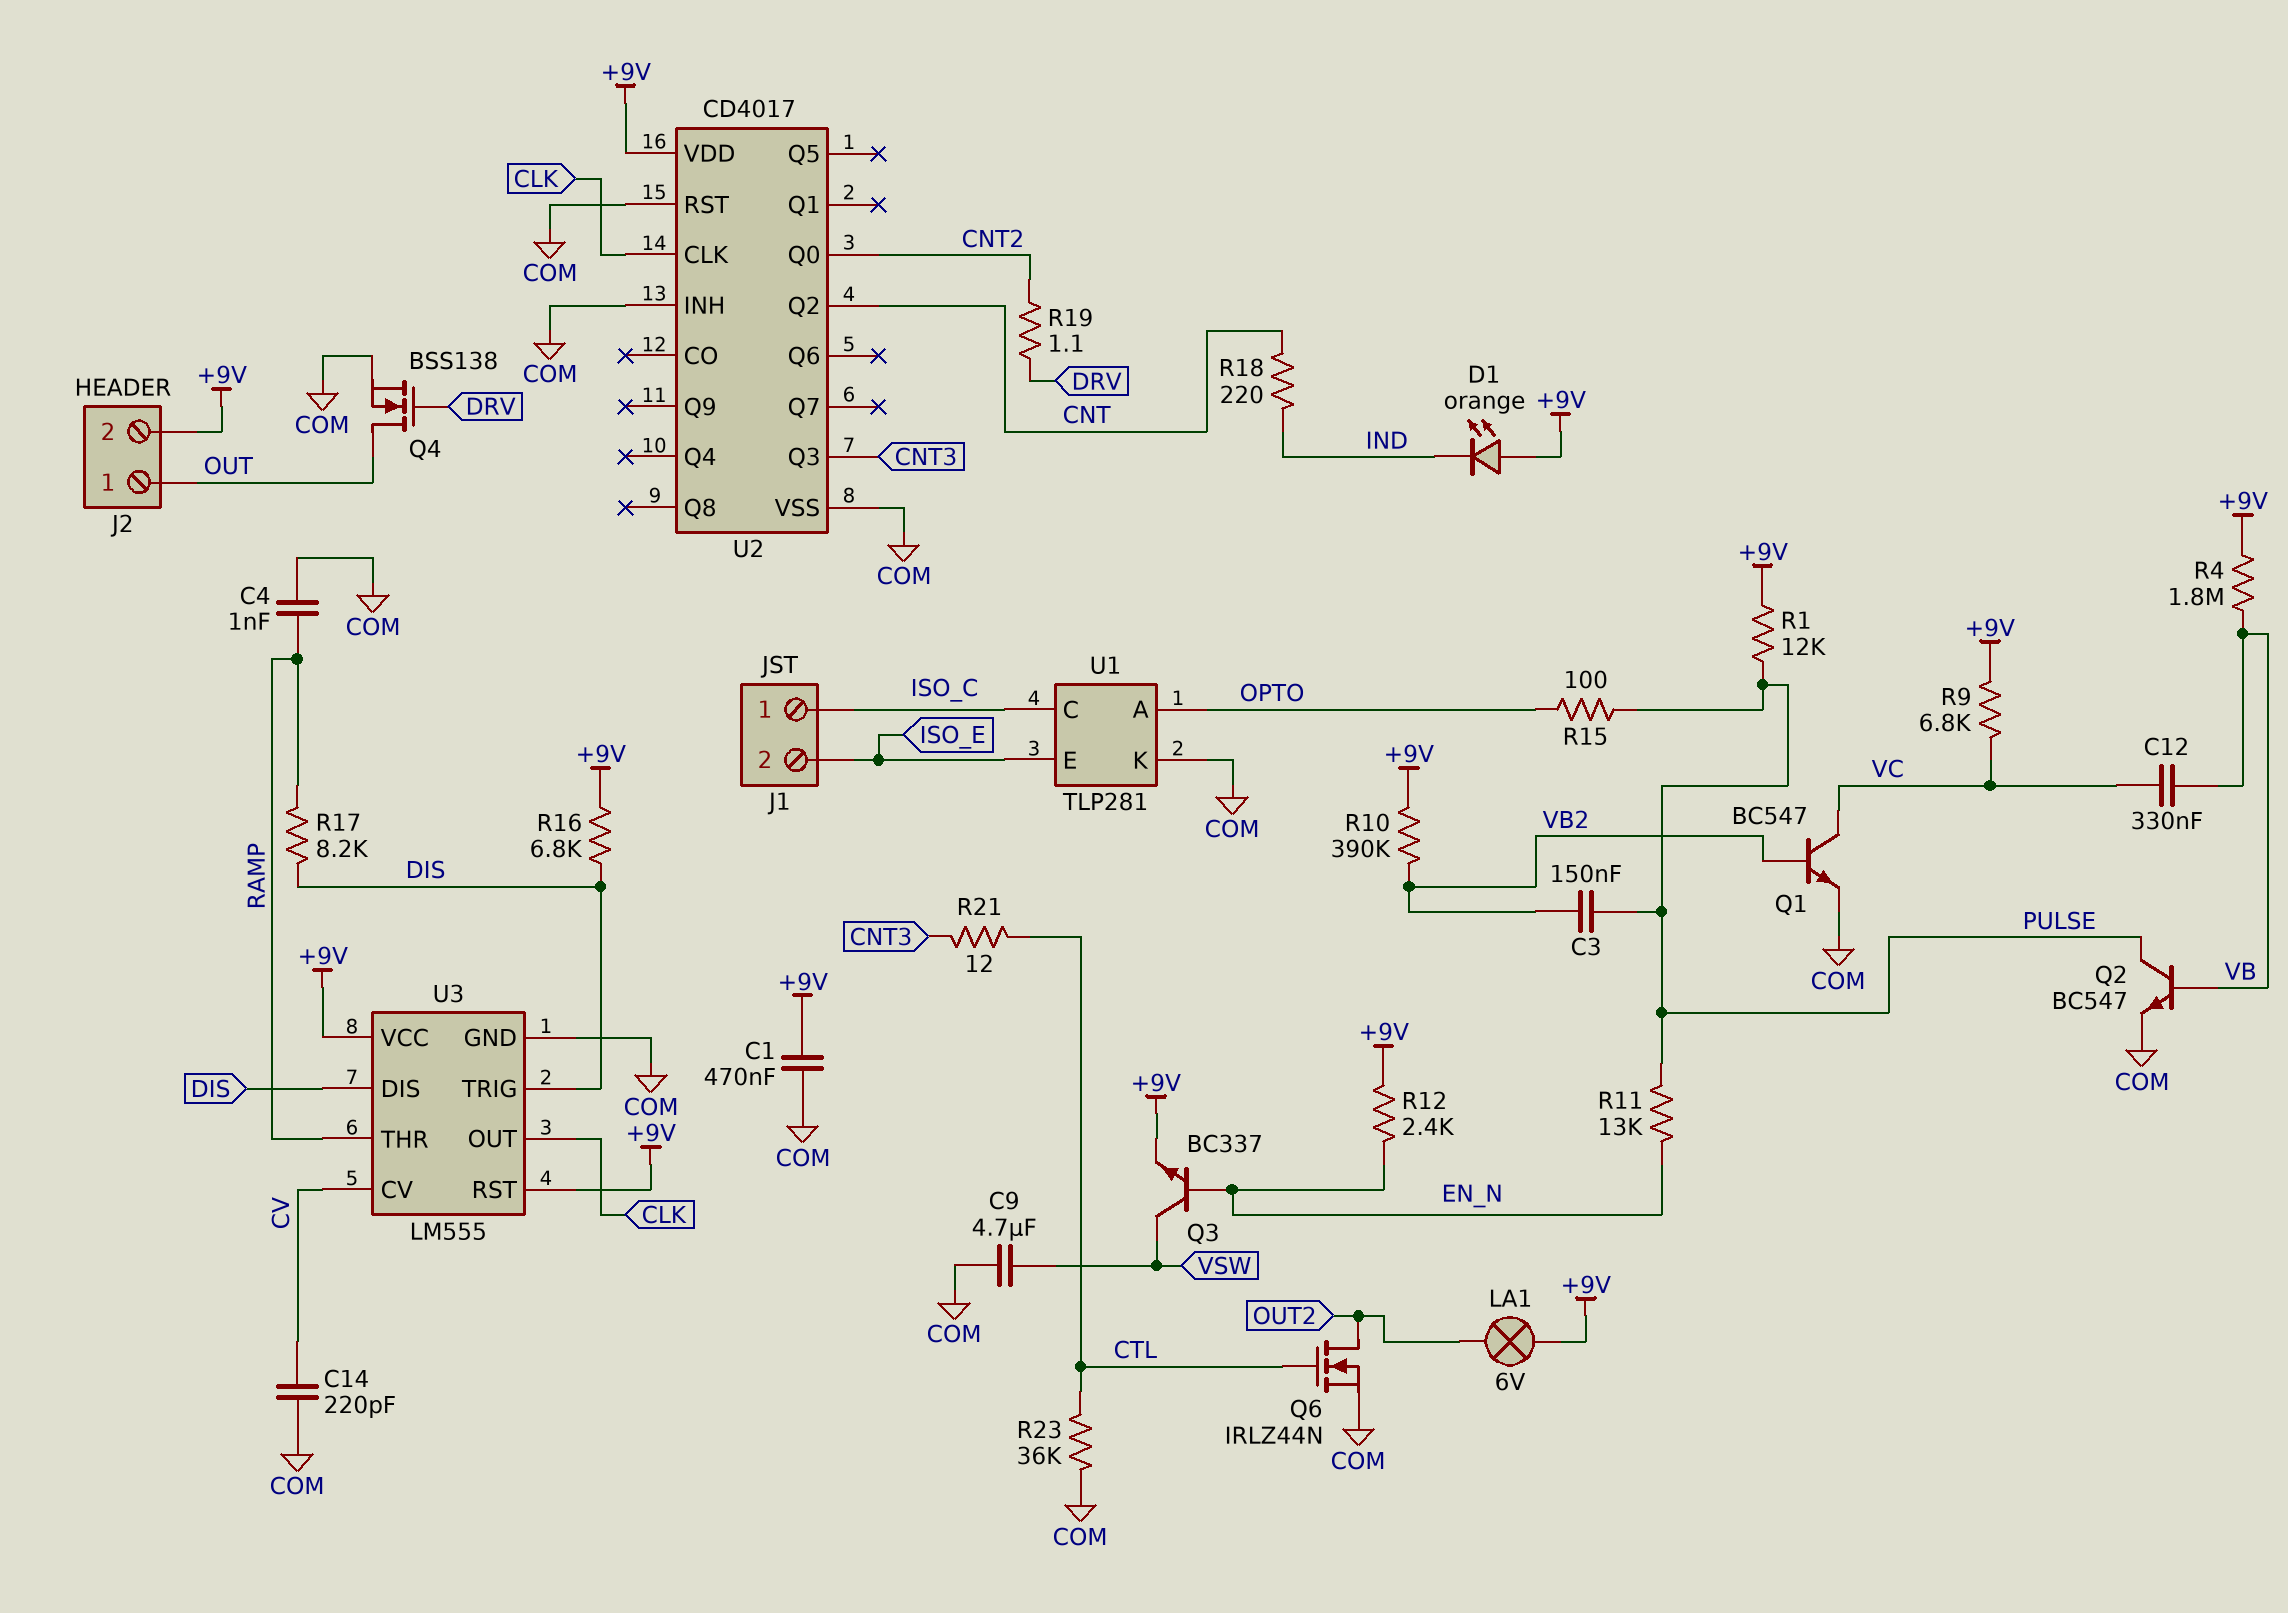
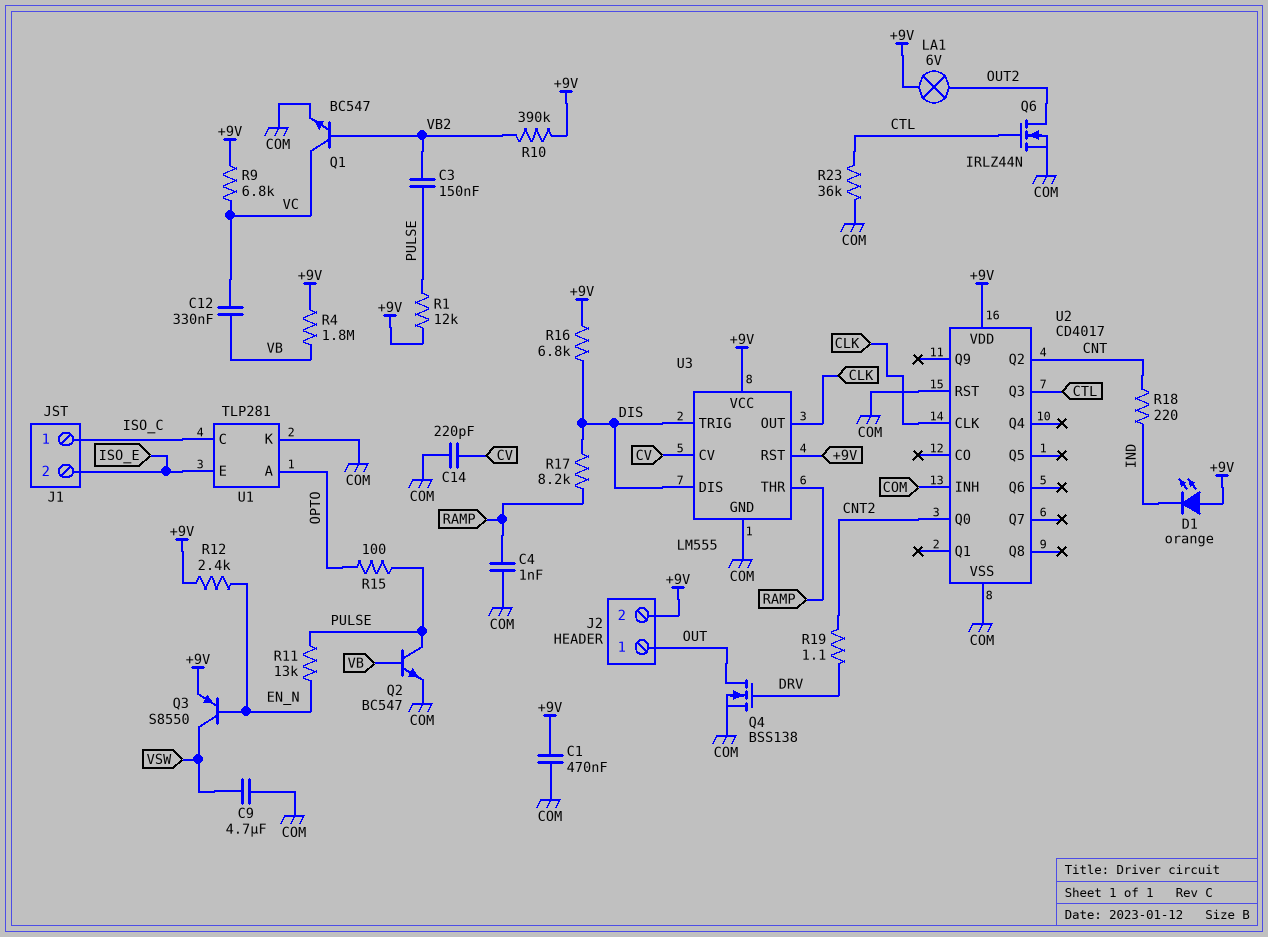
Q3: NPN BC337 (B EN_N, C VSW, E +9V) -> PNP S8550 (B EN_N, C VSW, E +9V)
R21: 12 (CNT3, CTL) -> none
U2 pin Q3: CNT3 -> CTL

